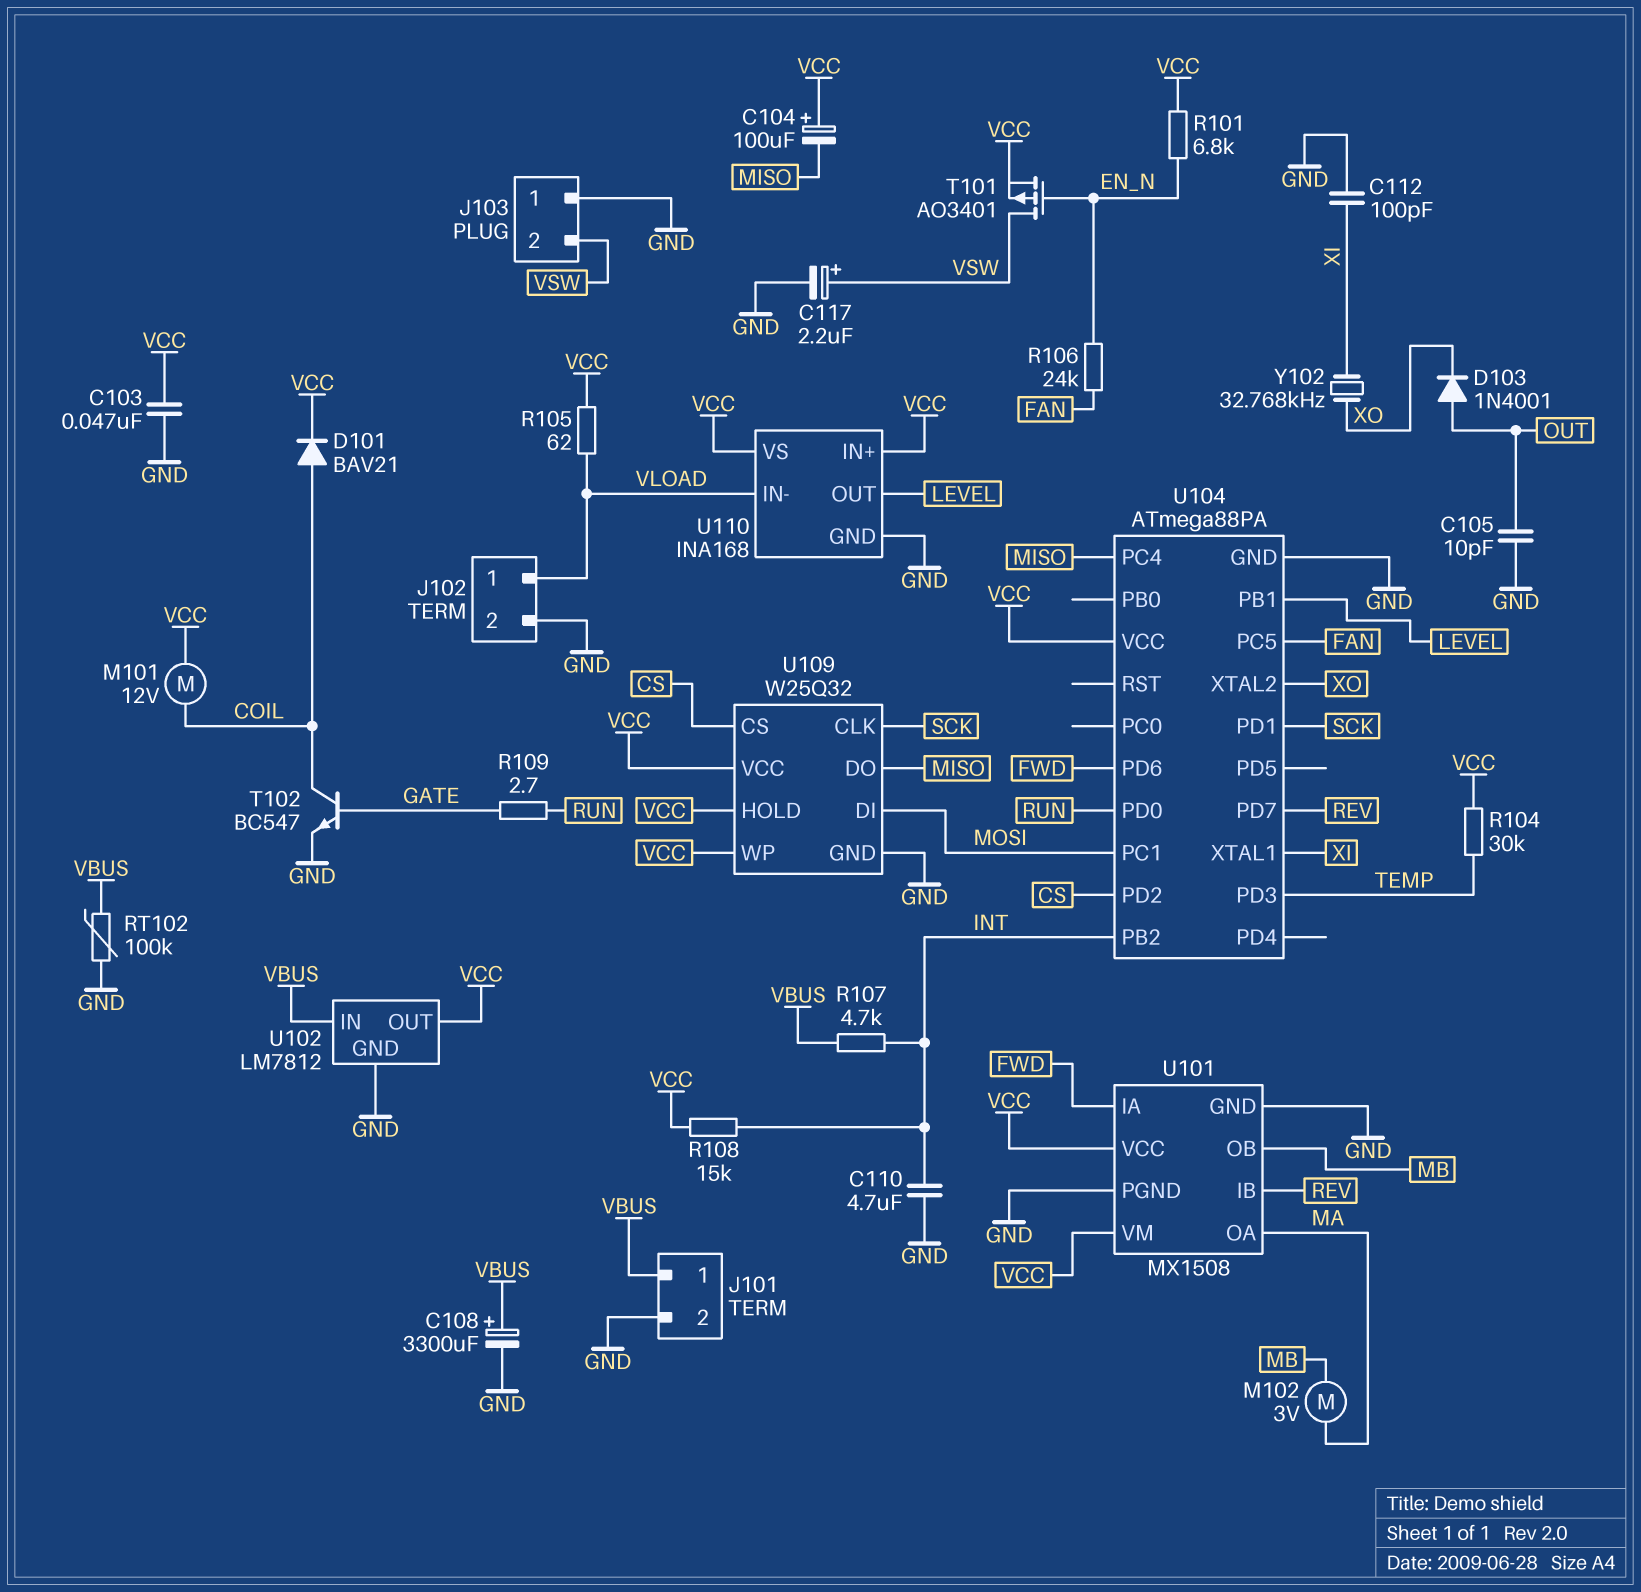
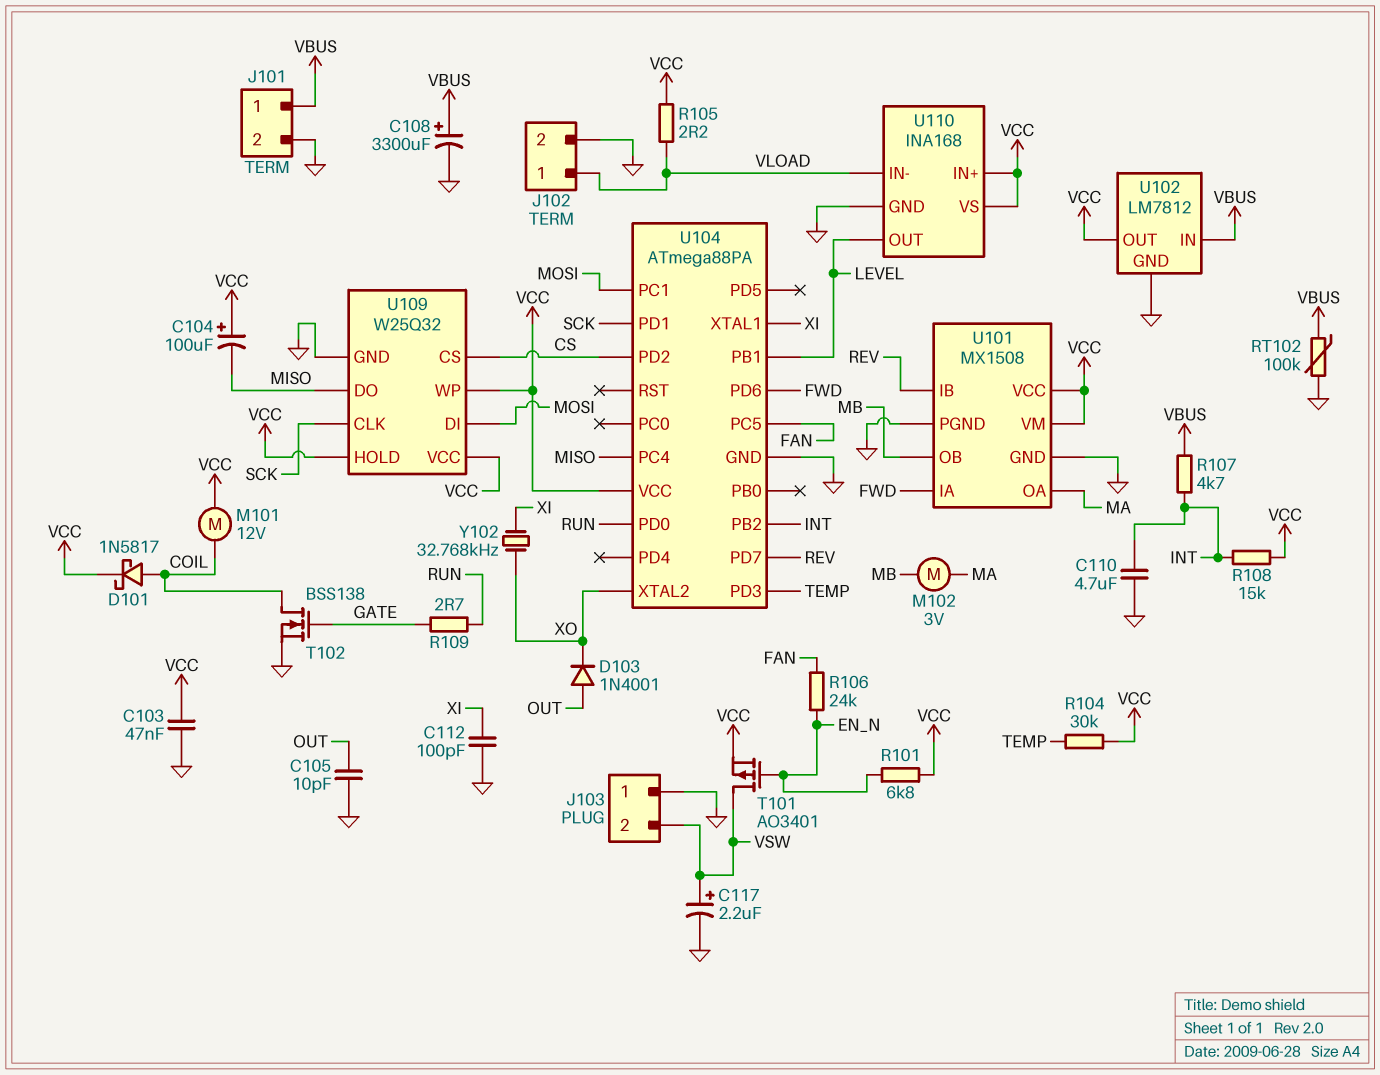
D101: diode BAV21 (A COIL, K VCC) -> schottky 1N5817 (A COIL, K VCC)
R105: 62 (VCC, VLOAD) -> 2.2 (VCC, VLOAD)
T102: NPN BC547 (B GATE, C COIL, E GND) -> NMOS BSS138 (G GATE, D COIL, S GND)

